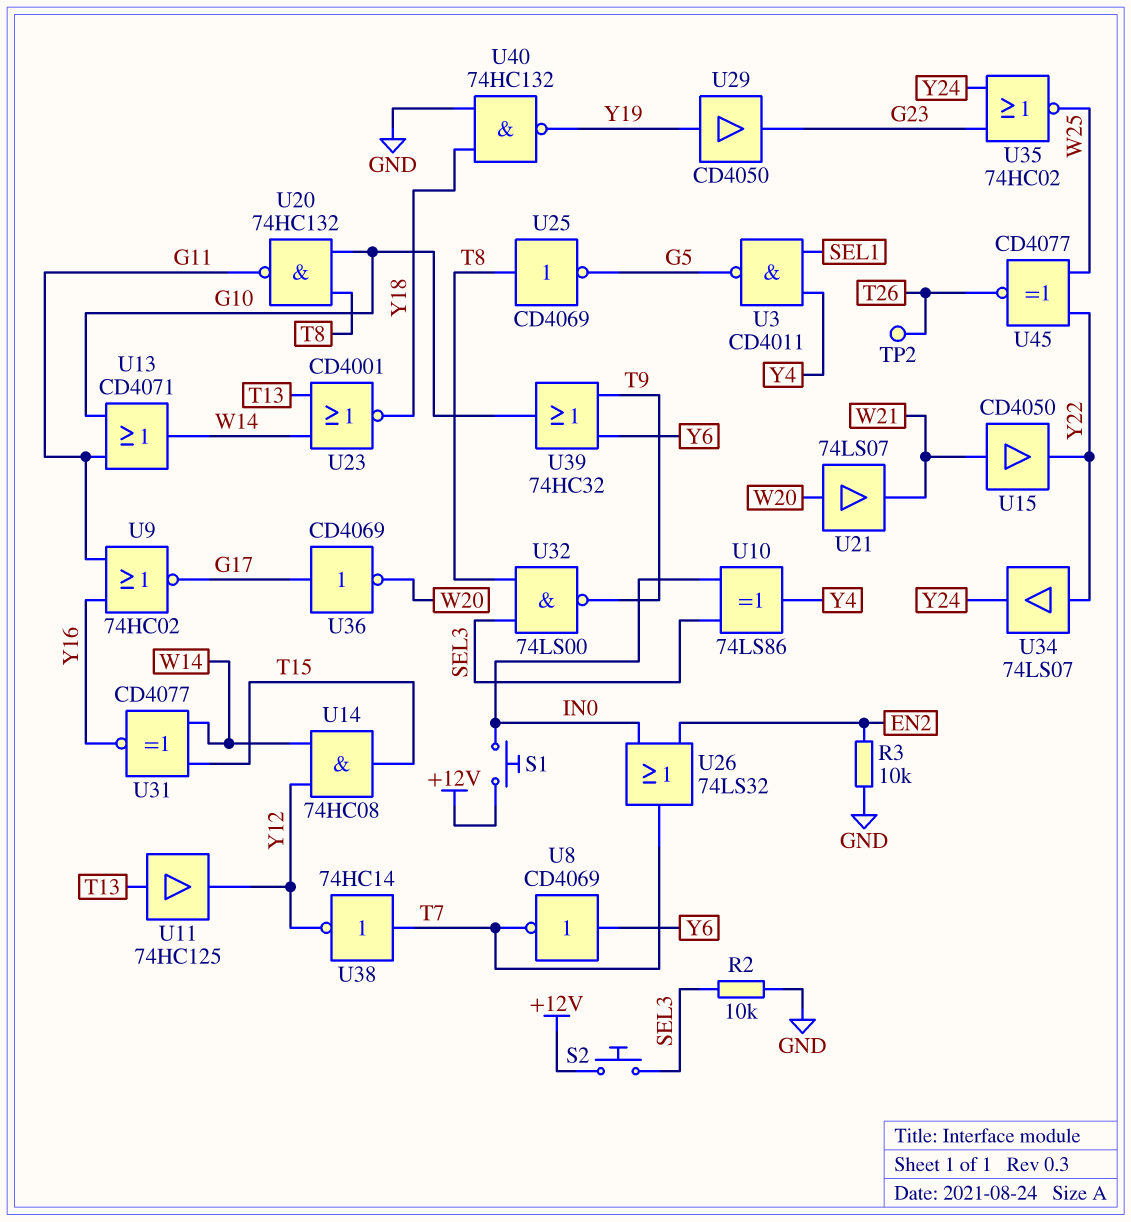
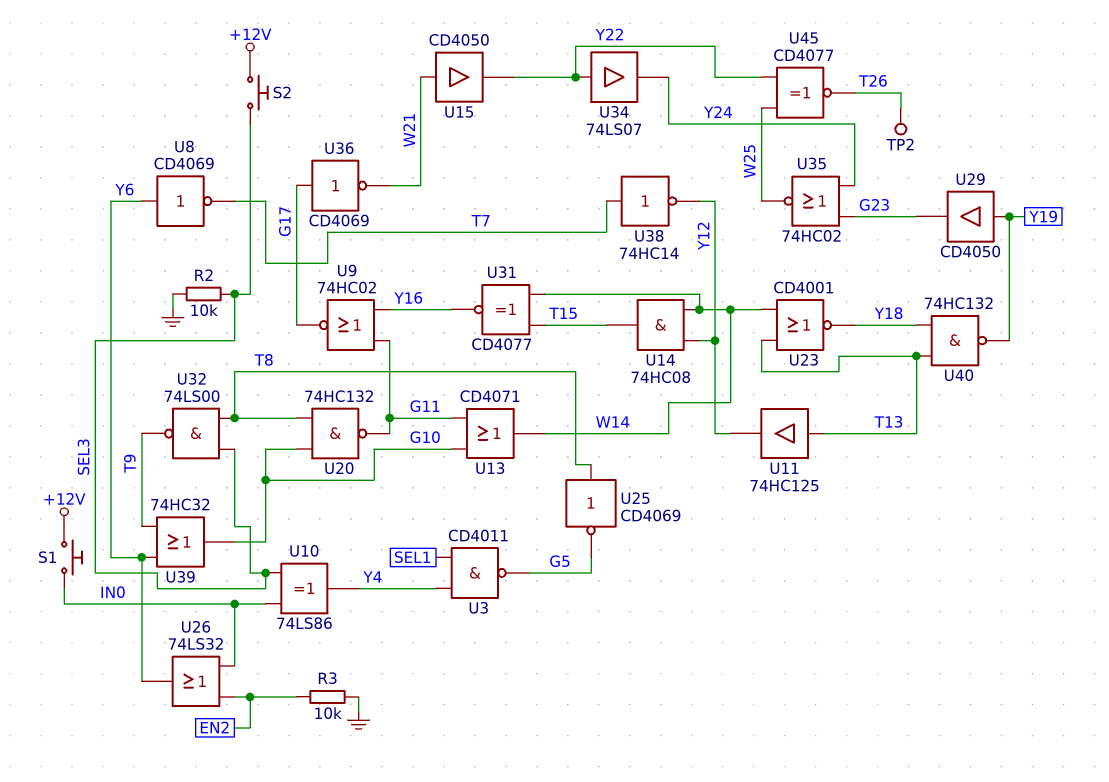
U21: buffer 74LS07 (in W20, out W21) -> none
U26: OR 74LS32 (in EN2, in IN0, out T7) -> OR 74LS32 (in EN2, in IN0, out Y6)
U36: NOT CD4069 (in G17, out W20) -> NOT CD4069 (in G17, out W21)
U40: NAND 74HC132 (in GND, in Y18, out Y19) -> NAND 74HC132 (in T13, in Y18, out Y19)

